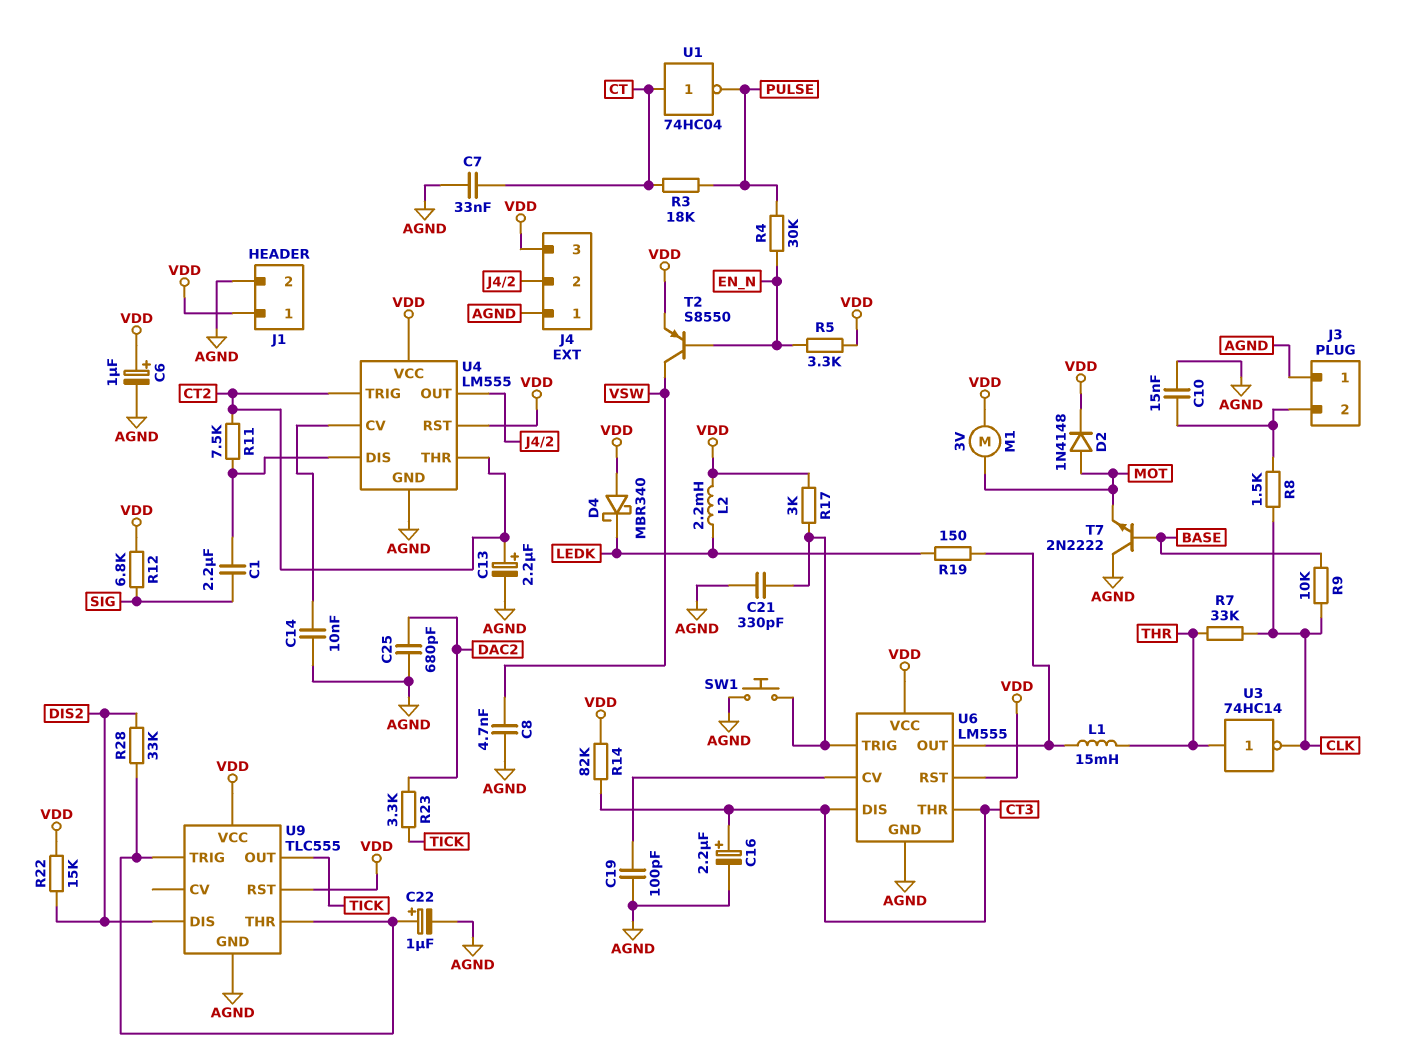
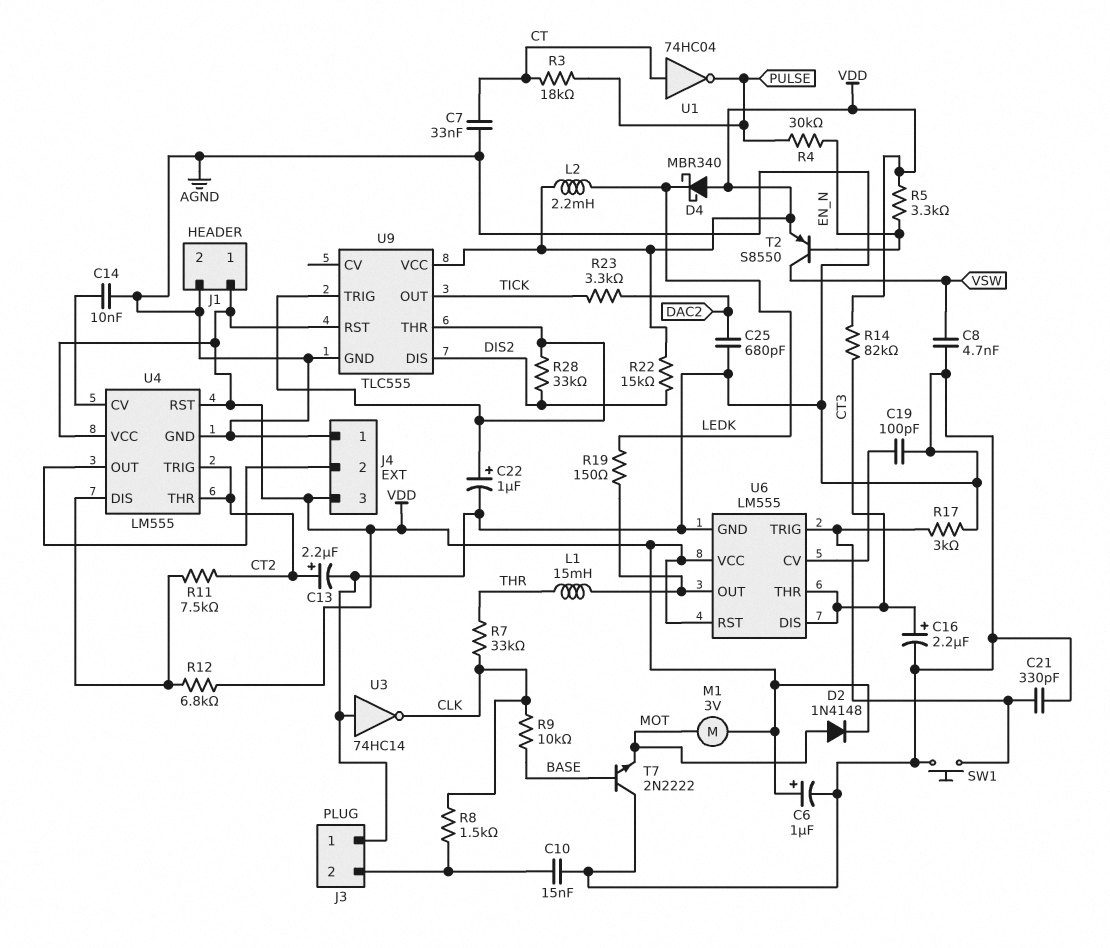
C1: 2.2uF (SIG, U4/DIS) -> none
R12: 6.8k (SIG, VDD) -> 6.8k (U4/DIS, VDD)
R17: 3k (U6/TRIG, VDD) -> 3k (AGND, U6/TRIG)
U3: NOT 74HC14 (in THR, out CLK) -> NOT 74HC14 (in AGND, out CLK)

